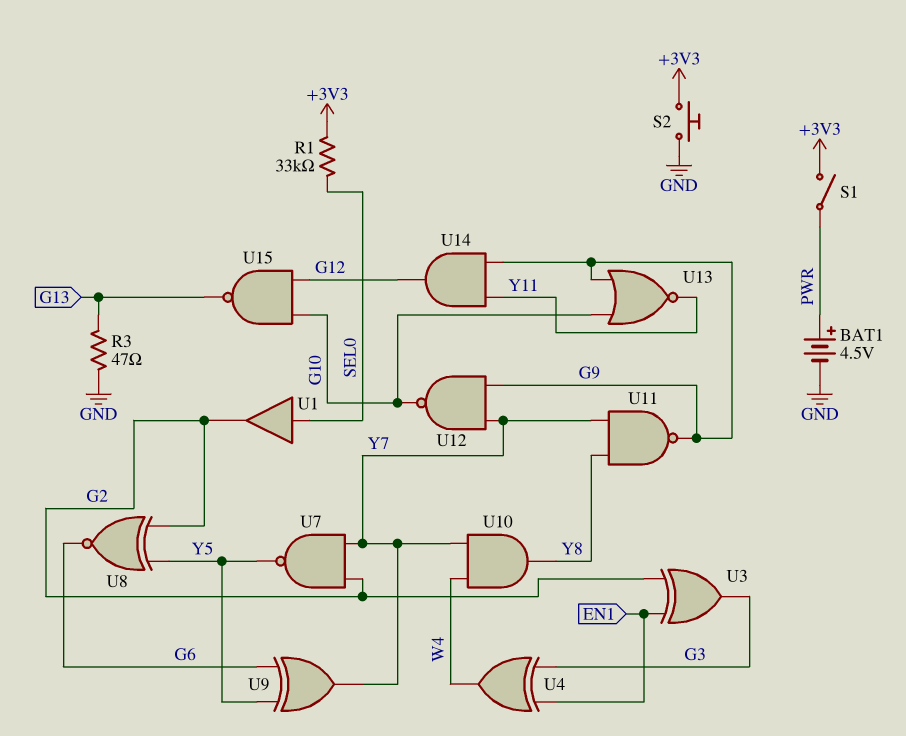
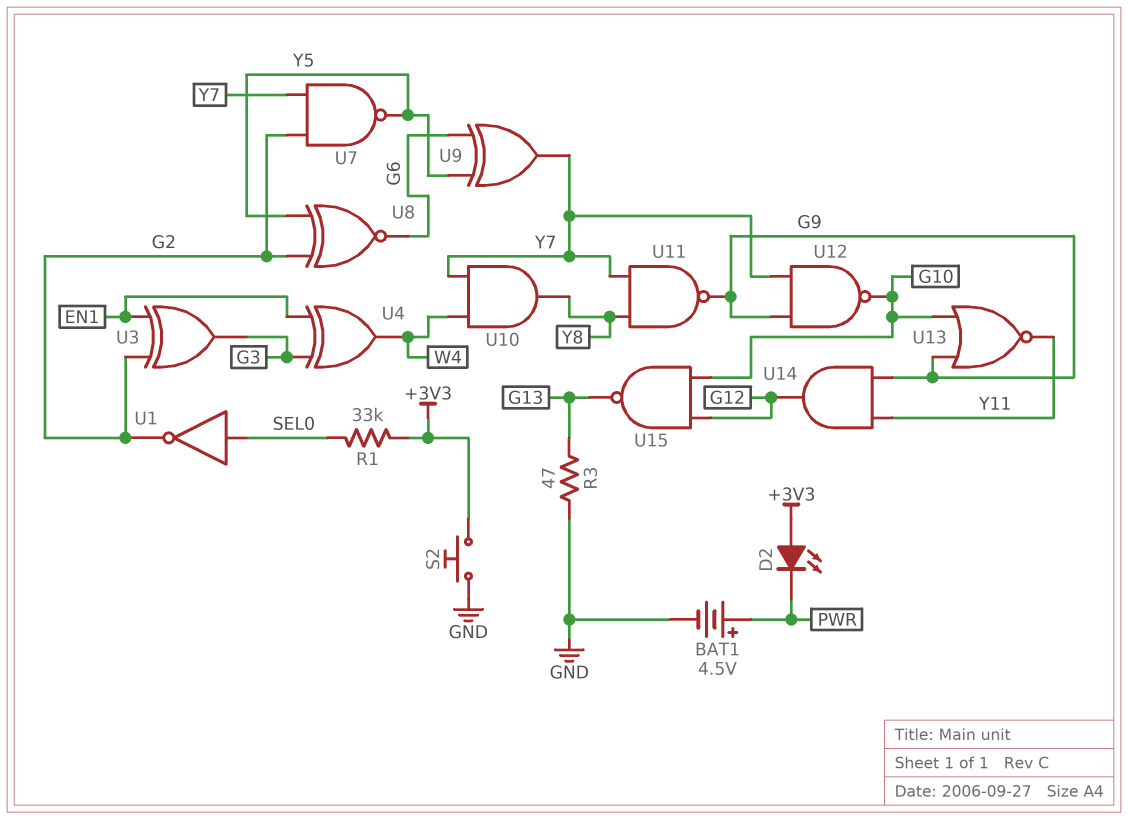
D2: none -> LED (A +3V3, K PWR)
S1: switch (+3V3, PWR) -> none
U1: buffer (in SEL0, out G2) -> NOT (in SEL0, out G2)

